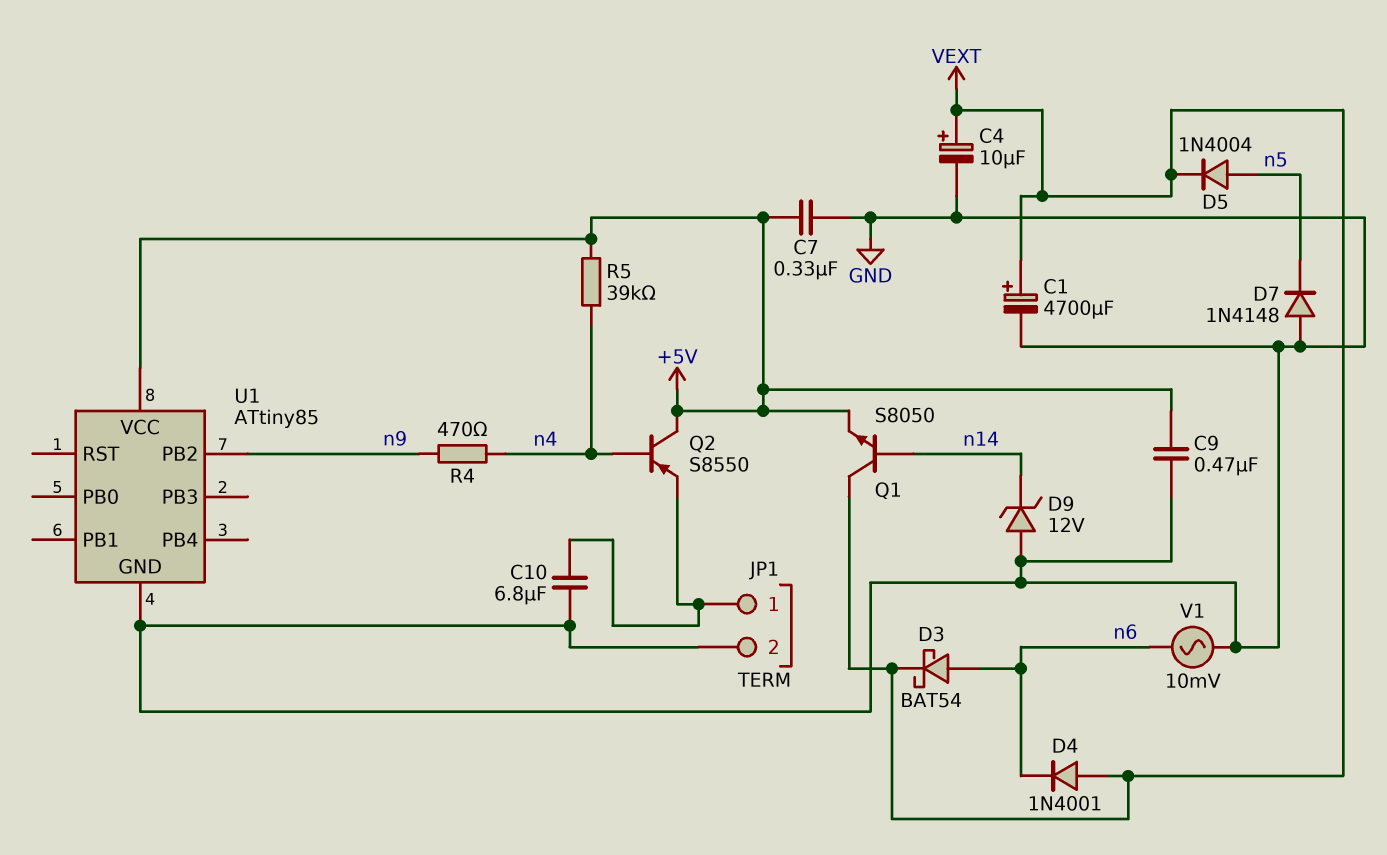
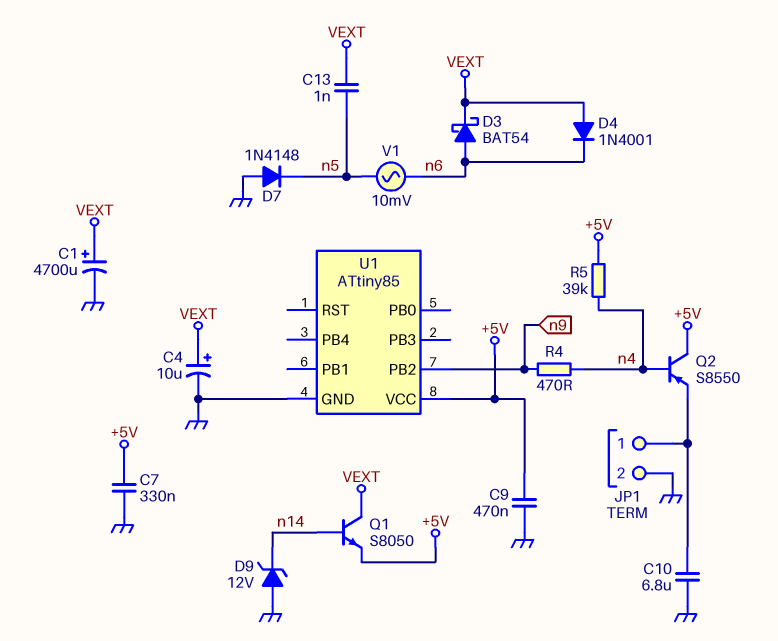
C13: none -> 1nF (VEXT, n5)
D5: diode 1N4004 (A n5, K VEXT) -> none
V1: AC 10mV (GND, n6) -> AC 10mV (n5, n6)

